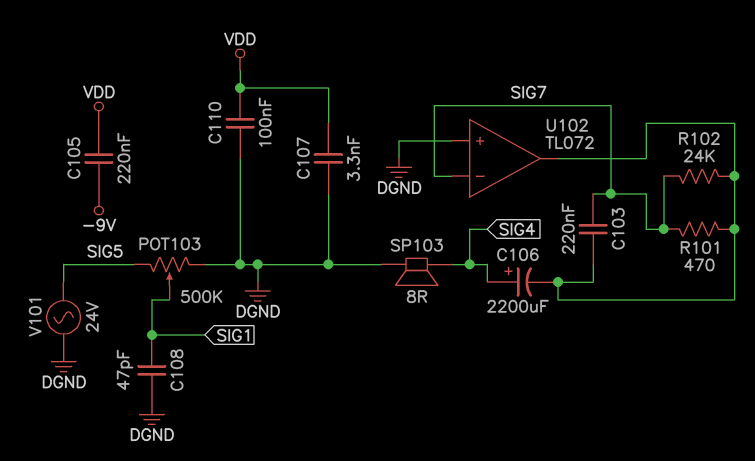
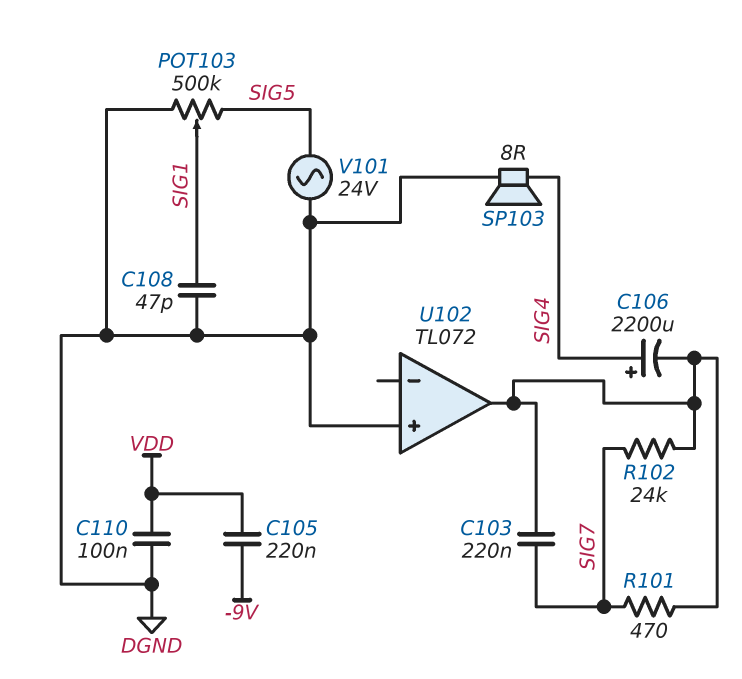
C107: 3.3nF (DGND, VDD) -> none
U102 pin in-: SIG7 -> none

